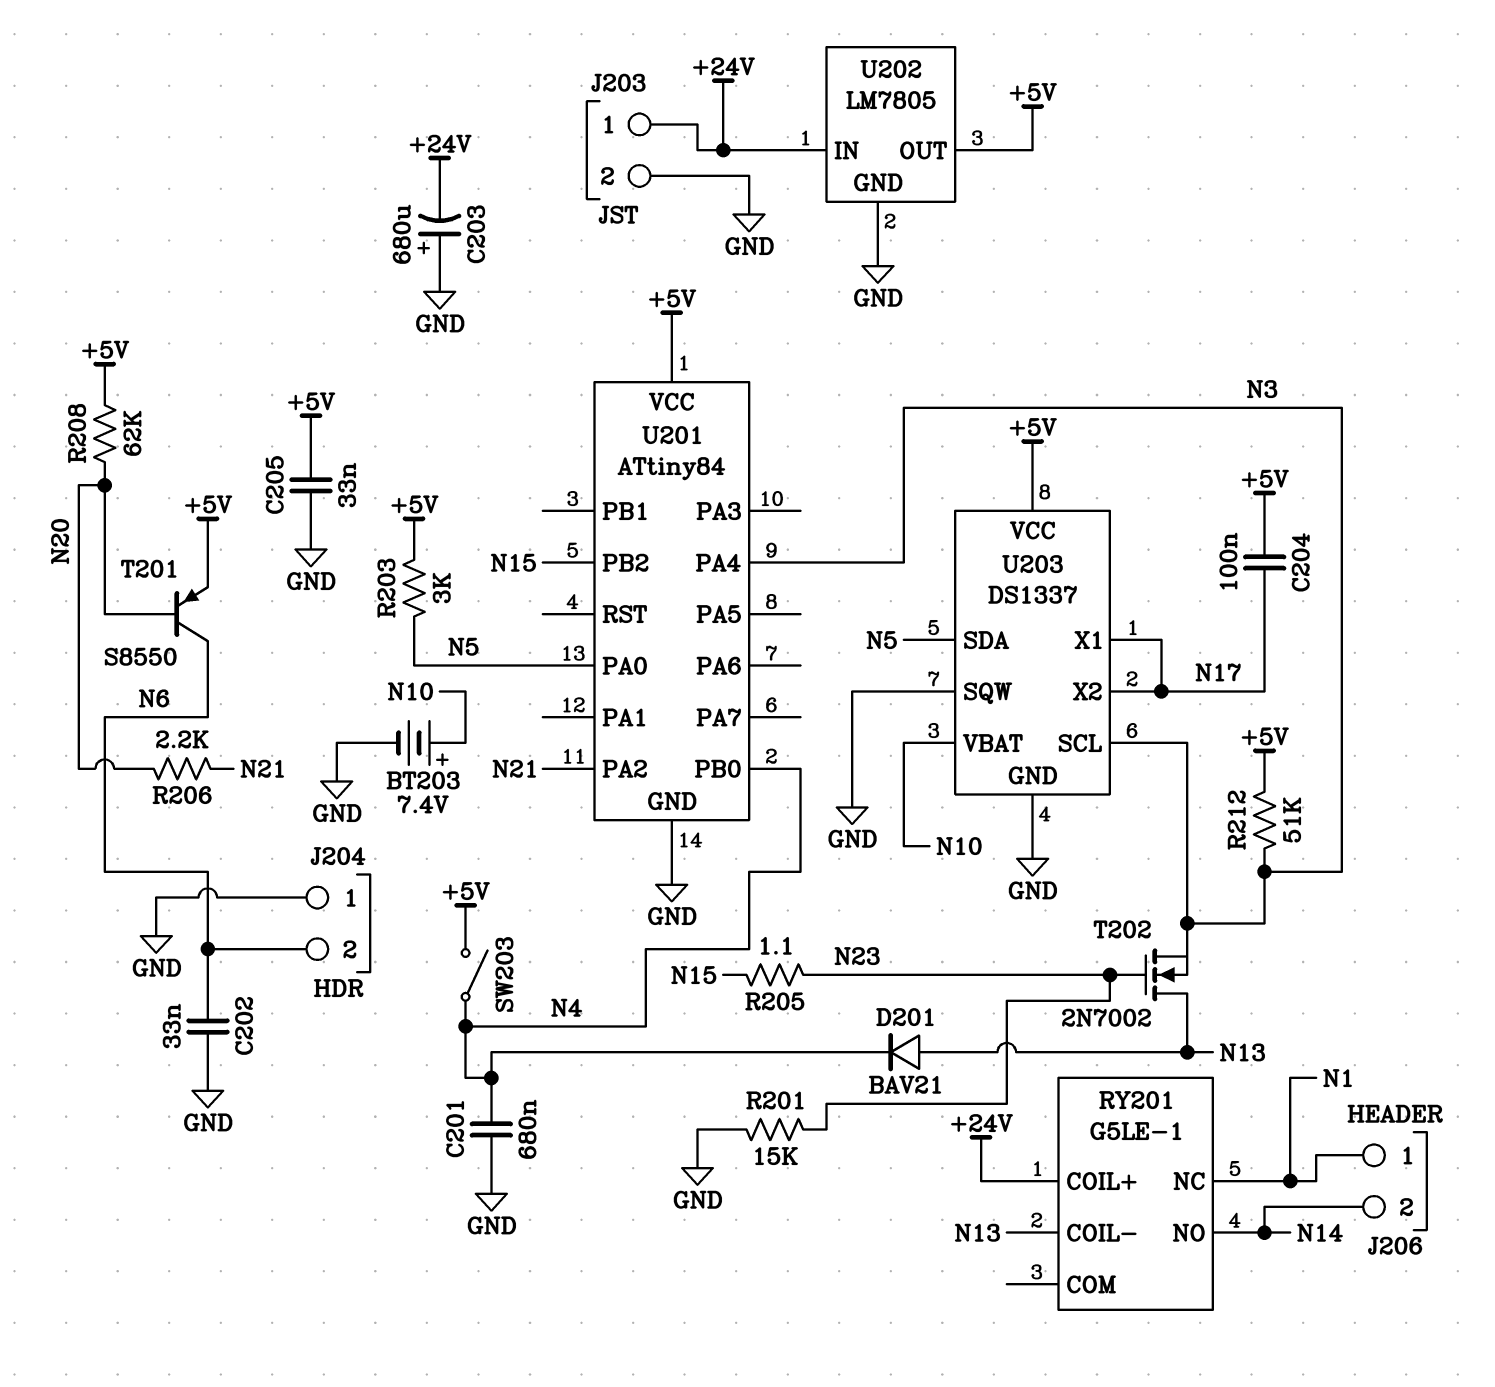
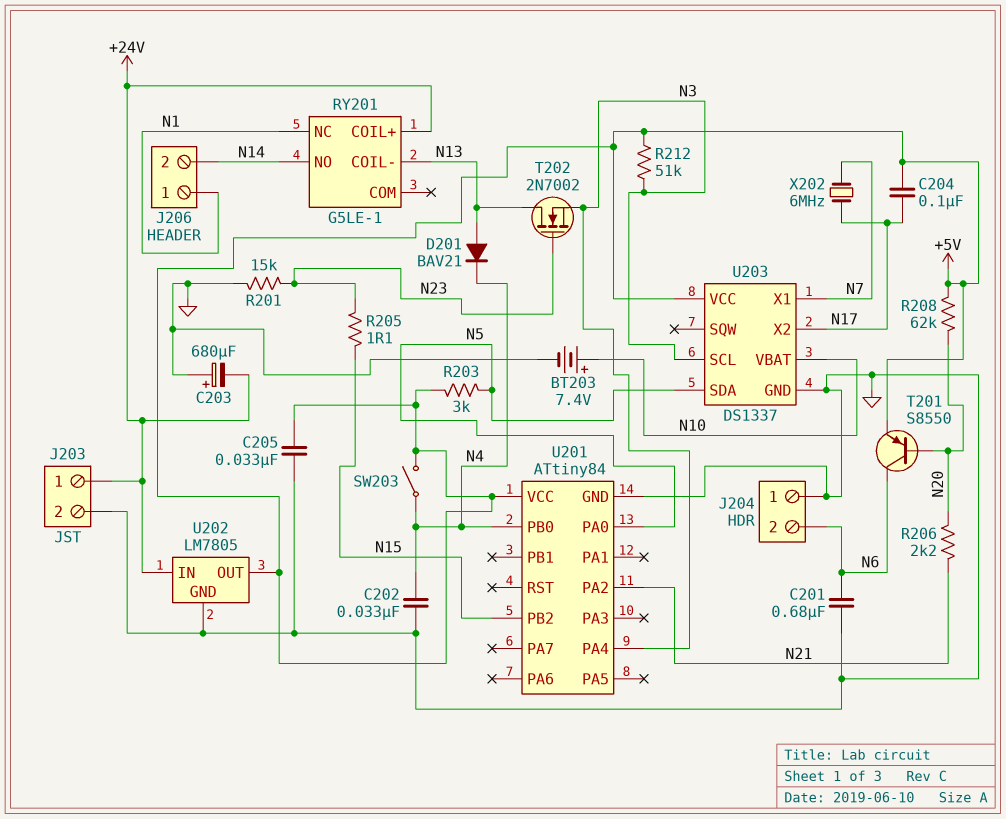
C201: 680nF (GND, N4) -> 680nF (GND, N6)
C202: 33nF (GND, N6) -> 33nF (GND, N4)
U203 pin SQW: GND -> none
U203 pin X1: N17 -> N7
X202: none -> 6MHz (N7, N17)

